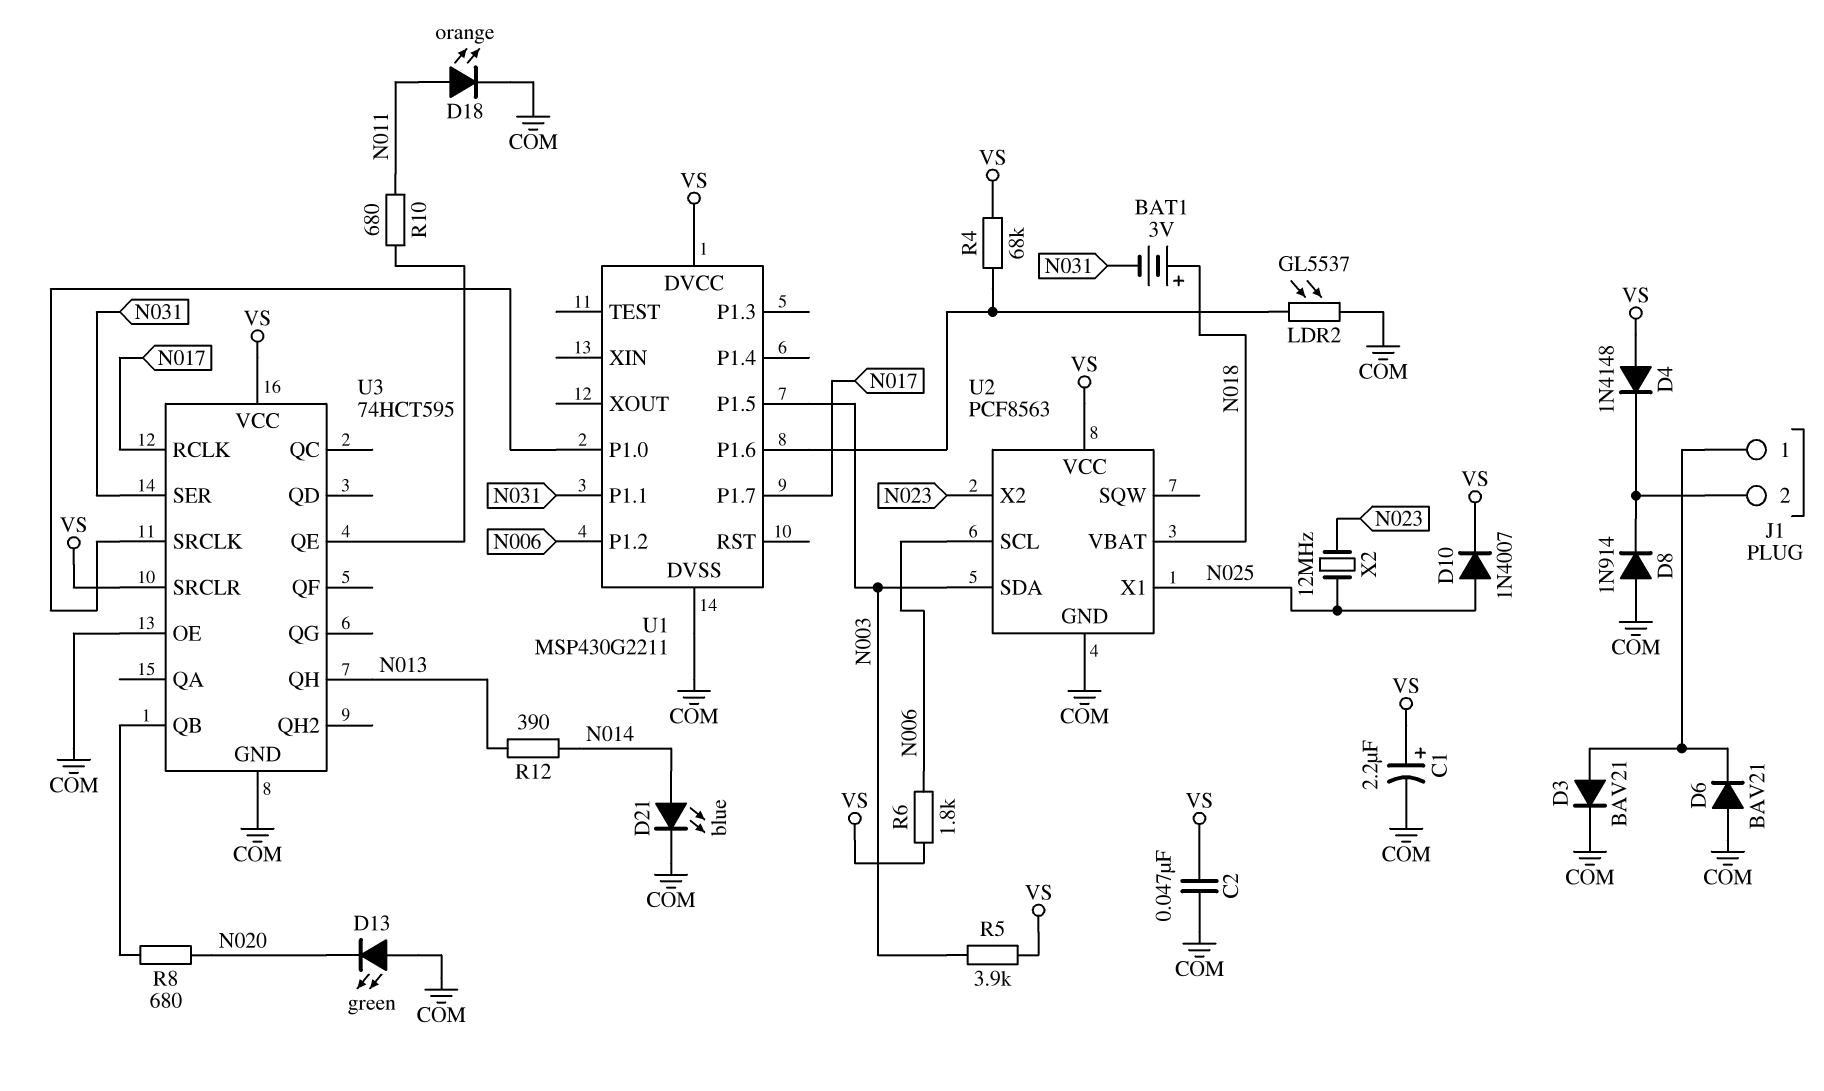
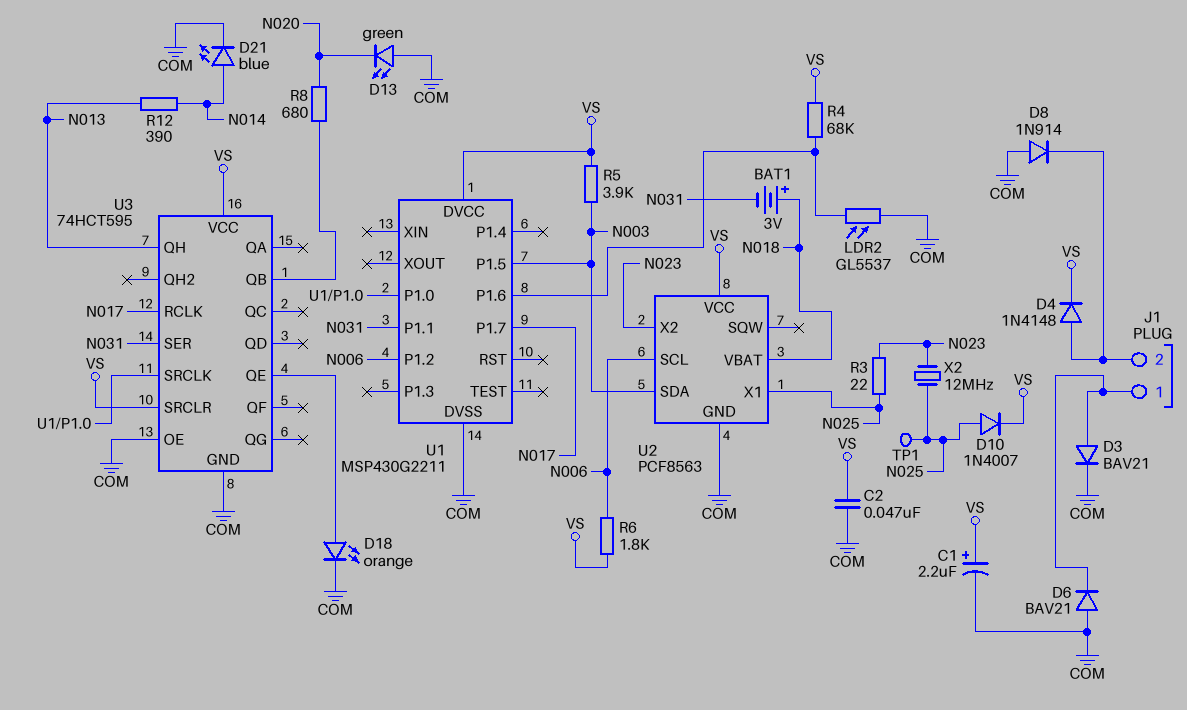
D4: diode 1N4148 (A VS, K J1/2) -> diode 1N4148 (A J1/2, K VS)
D18: LED orange (A N011, K COM) -> LED orange (A U3/QE, K COM)
R3: none -> 22 (N023, N025)
R10: 680 (N011, U3/QE) -> none
TP1: none -> test point (N025)

